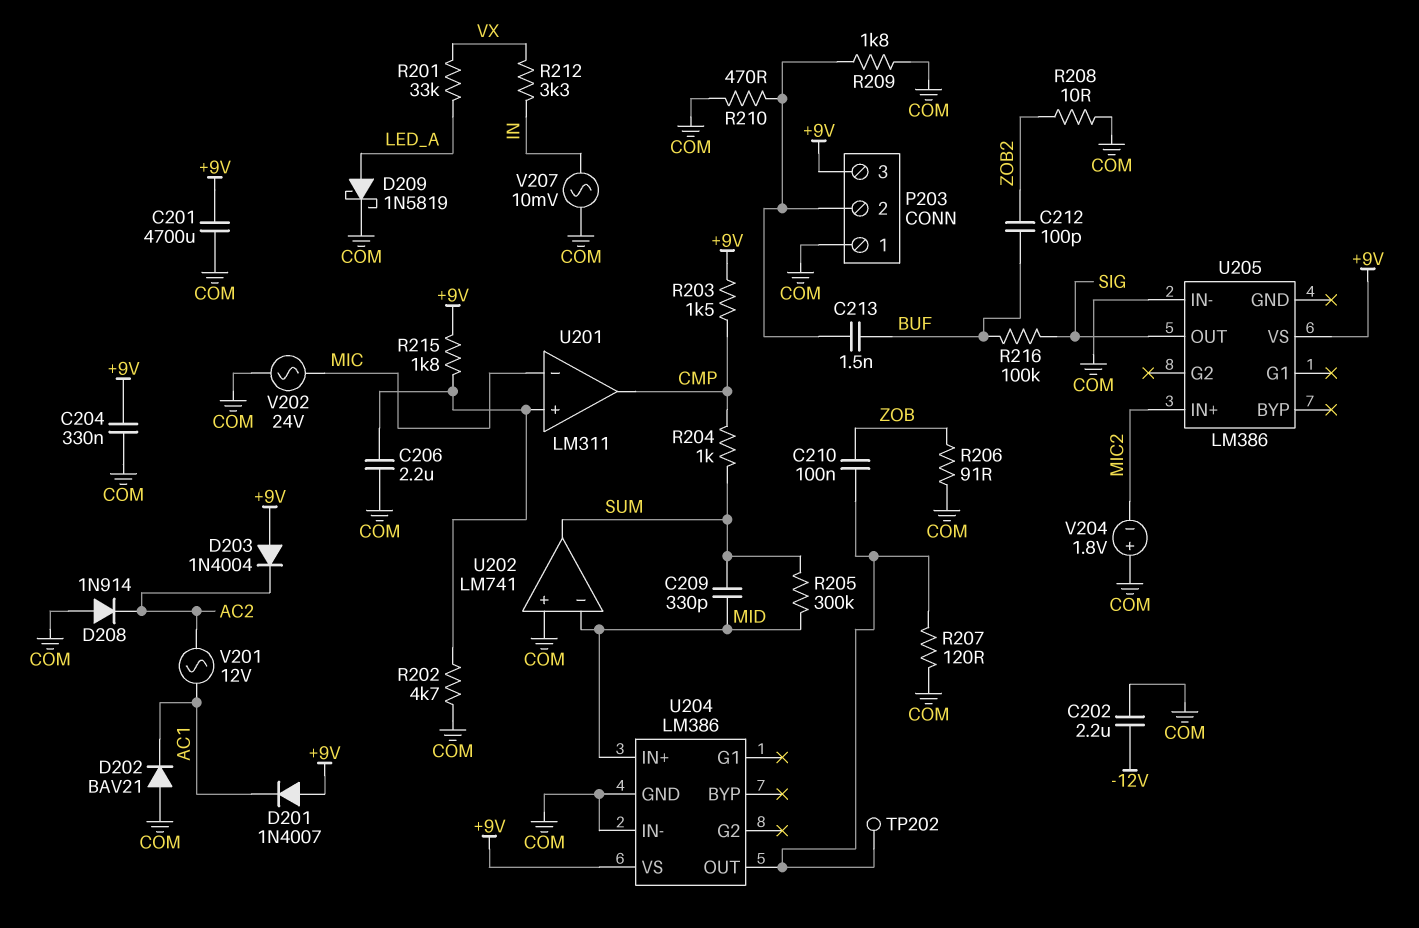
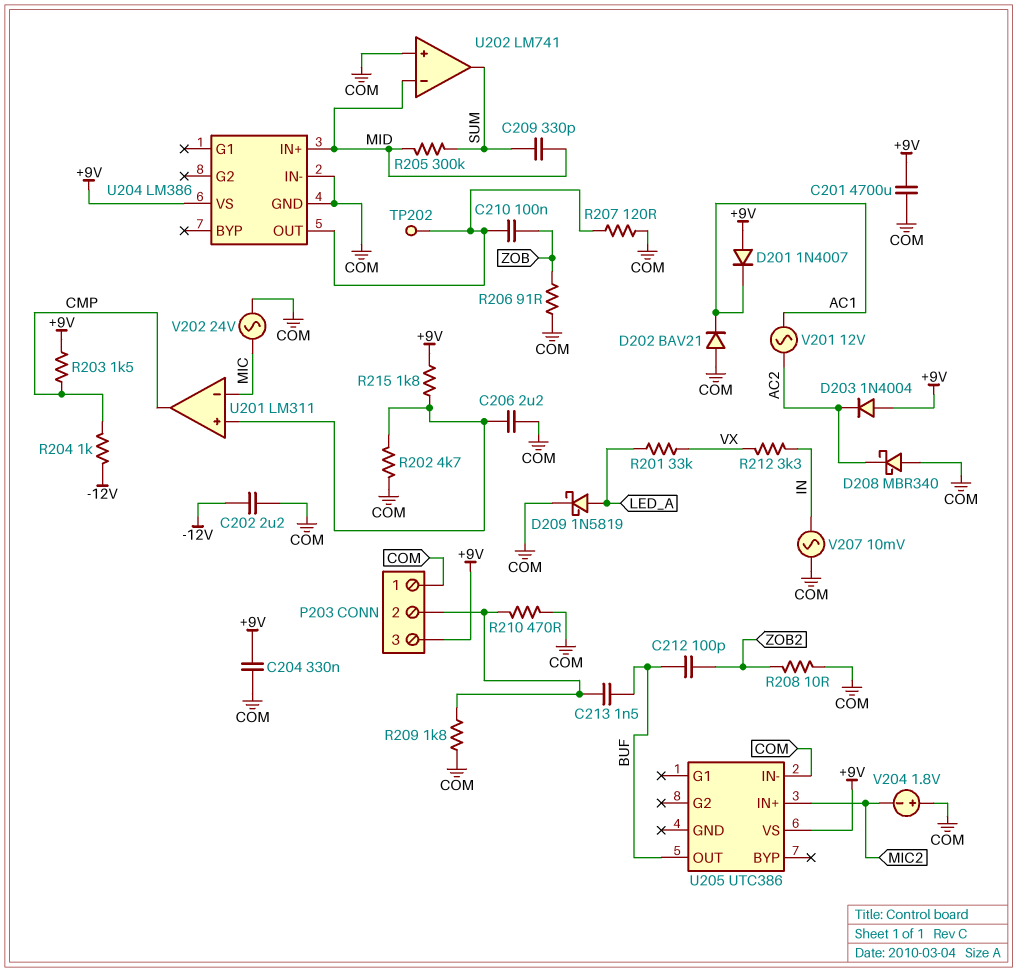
D208: diode 1N914 (A COM, K AC2) -> schottky MBR340 (A COM, K AC2)
R204: 1k (CMP, SUM) -> 1k (-12V, CMP)
R216: 100k (BUF, SIG) -> none
U205: LM386 -> UTC386
U205 pin OUT: SIG -> BUF

